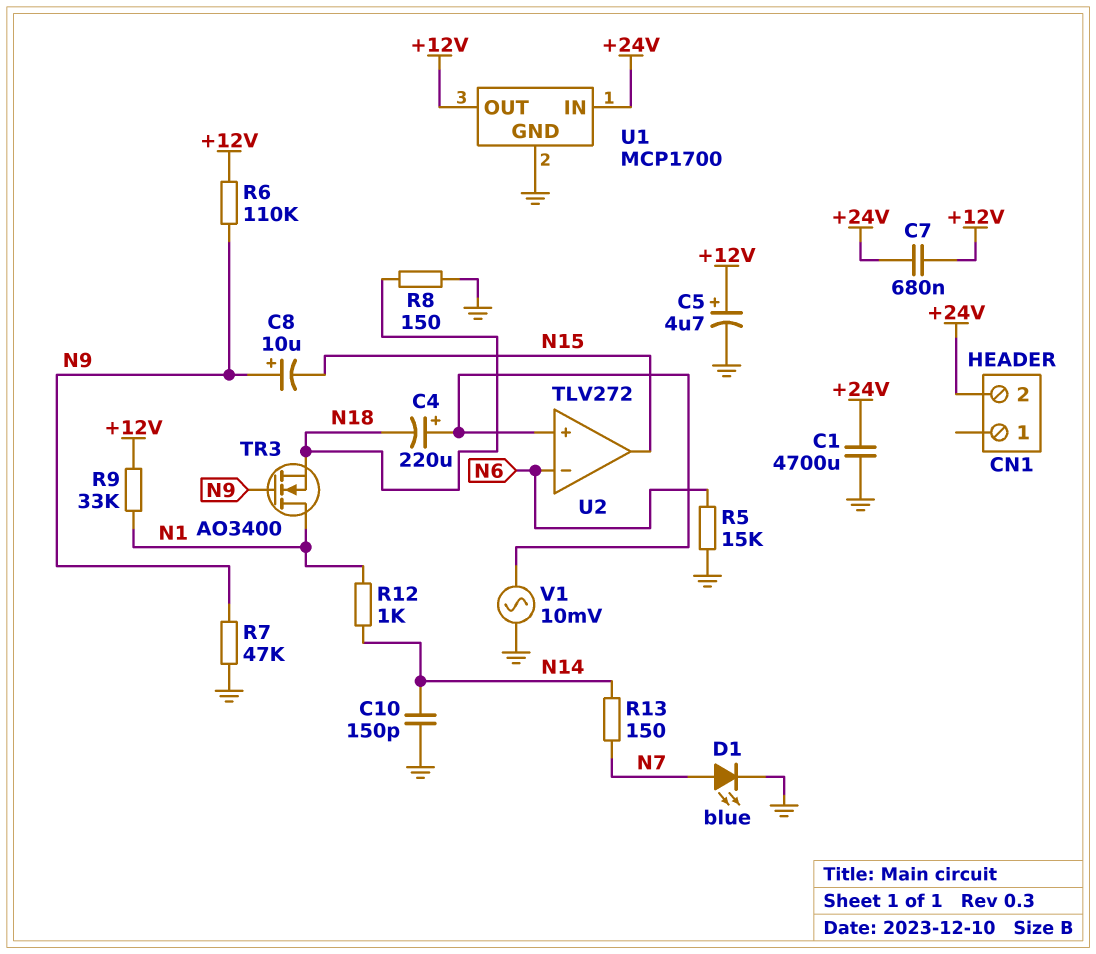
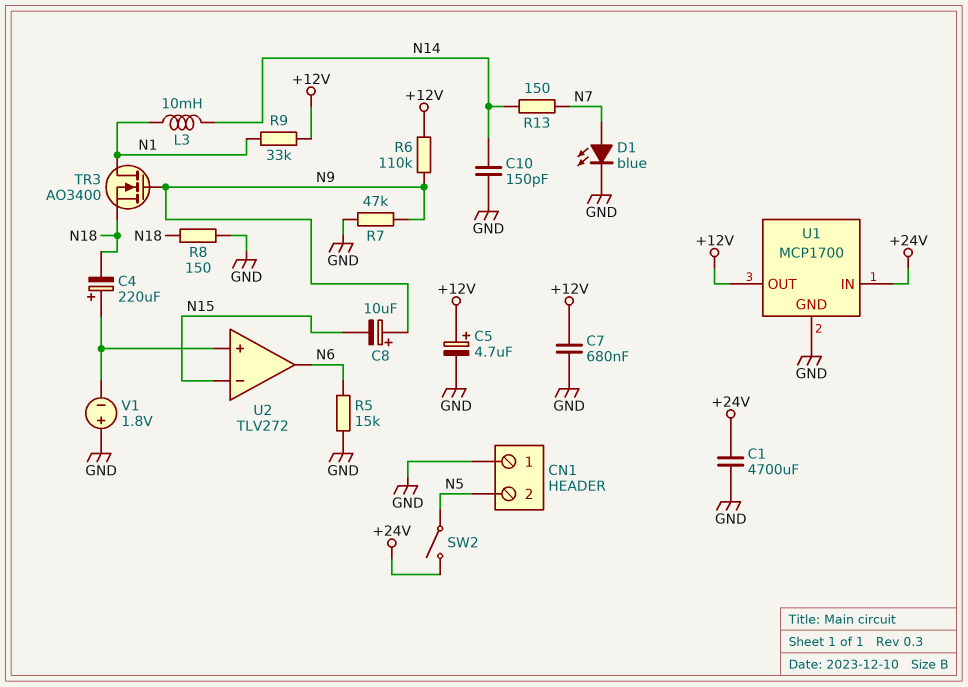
C7: 680nF (+12V, +24V) -> 680nF (+12V, GND)
CN1 pin 1: none -> GND
CN1 pin 2: +24V -> N5
L3: none -> 10mH (N1, N14)
R12: 1k (N1, N14) -> none
SW2: none -> switch (+24V, N5)
U2 pin in-: N6 -> N15
U2 pin out: N15 -> N6
V1: AC 10mV (GND, U2/in+) -> 1.8V (plus GND, minus U2/in+)

